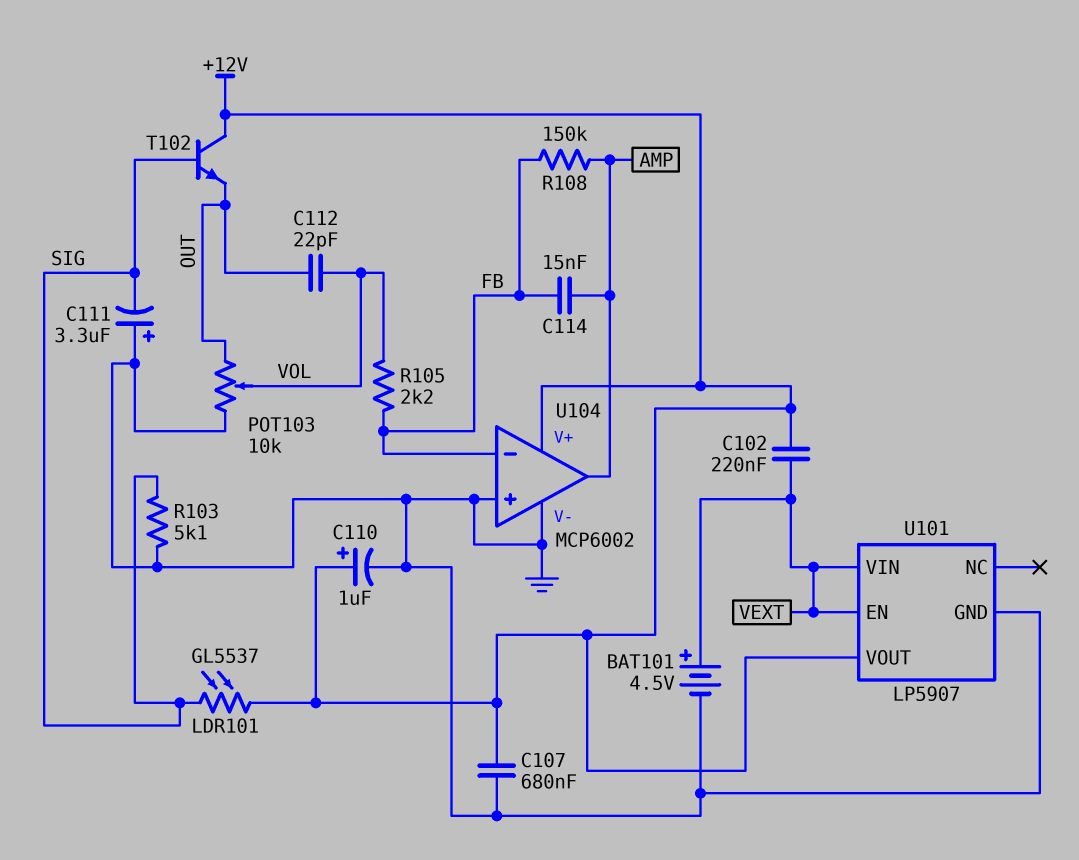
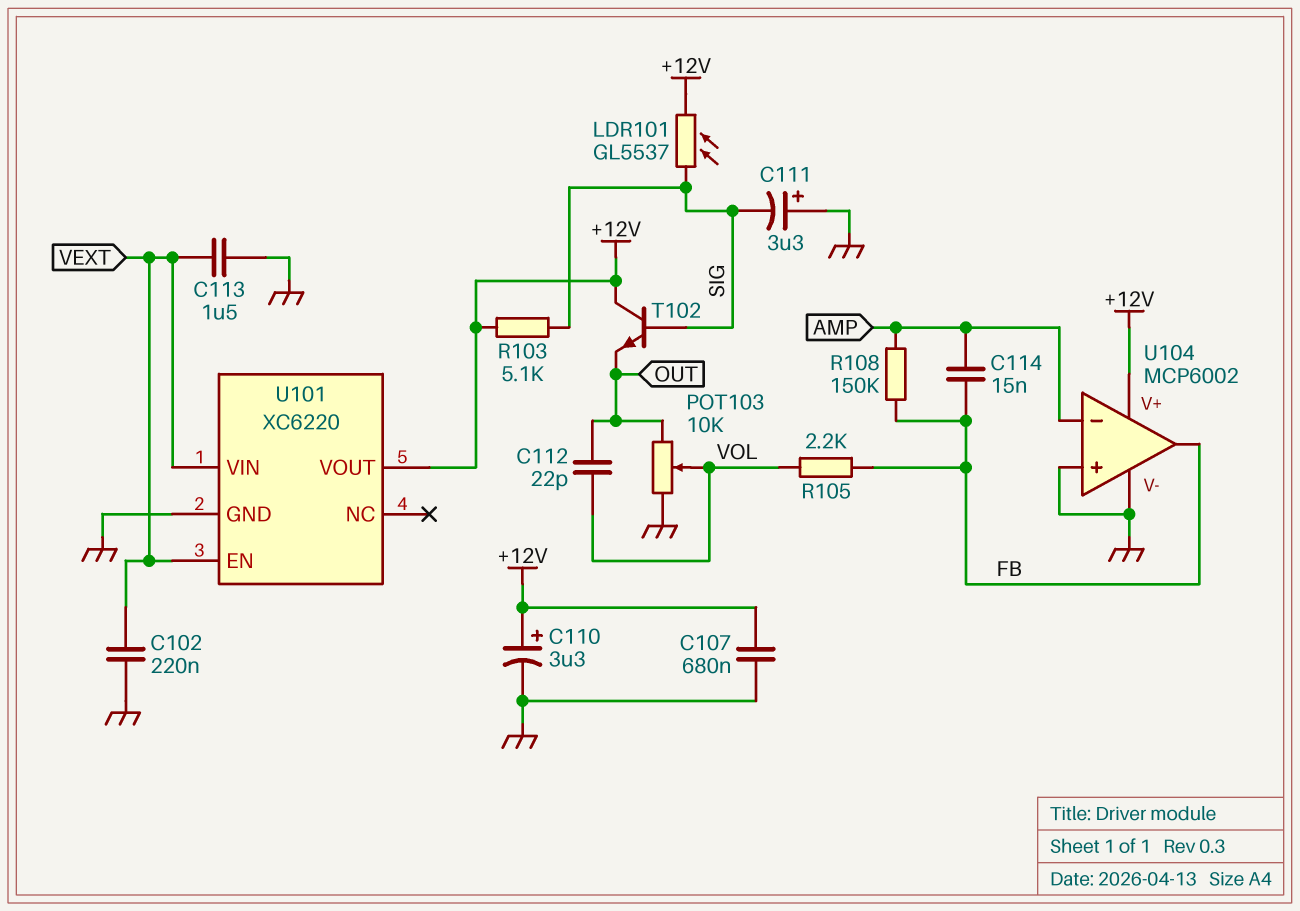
BAT101: 4.5V (plus VEXT, minus GND) -> none
C102: 220nF (+12V, VEXT) -> 220nF (GND, VEXT)
C110: 1uF (plus +12V, minus GND) -> 3.3uF (plus +12V, minus GND)
C113: none -> 1.5uF (GND, VEXT)
R103: 5.1k (GND, SIG) -> 5.1k (+12V, SIG)
U101: LP5907 -> XC6220
U104 pin in-: FB -> AMP
U104 pin out: AMP -> FB

